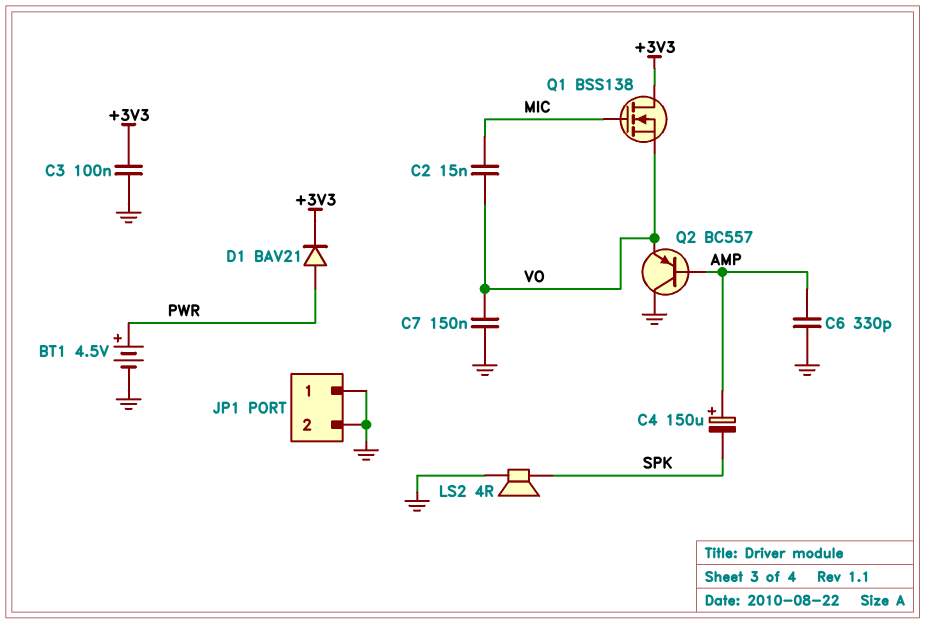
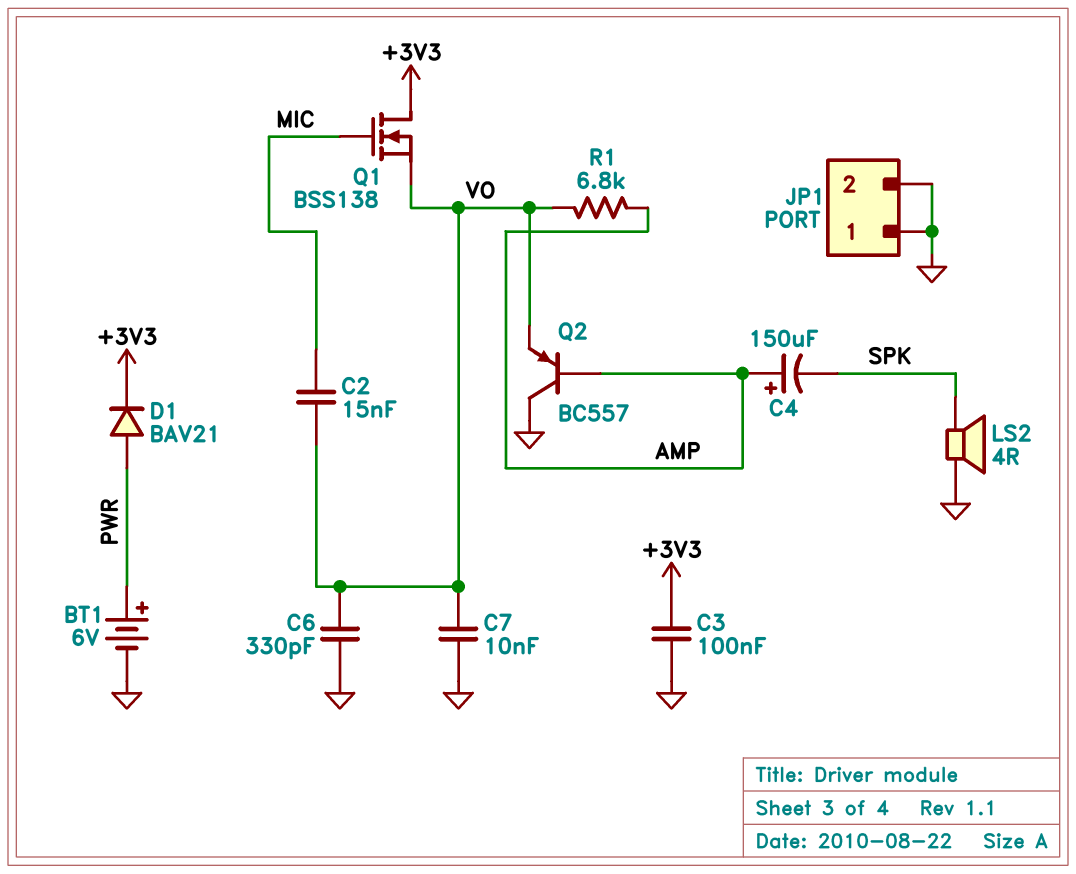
BT1: 4.5V (plus PWR, minus GND) -> 6V (plus PWR, minus GND)
C6: 330pF (AMP, GND) -> 330pF (GND, VO)
C7: 150nF (GND, VO) -> 10nF (GND, VO)
R1: none -> 6.8k (AMP, VO)

